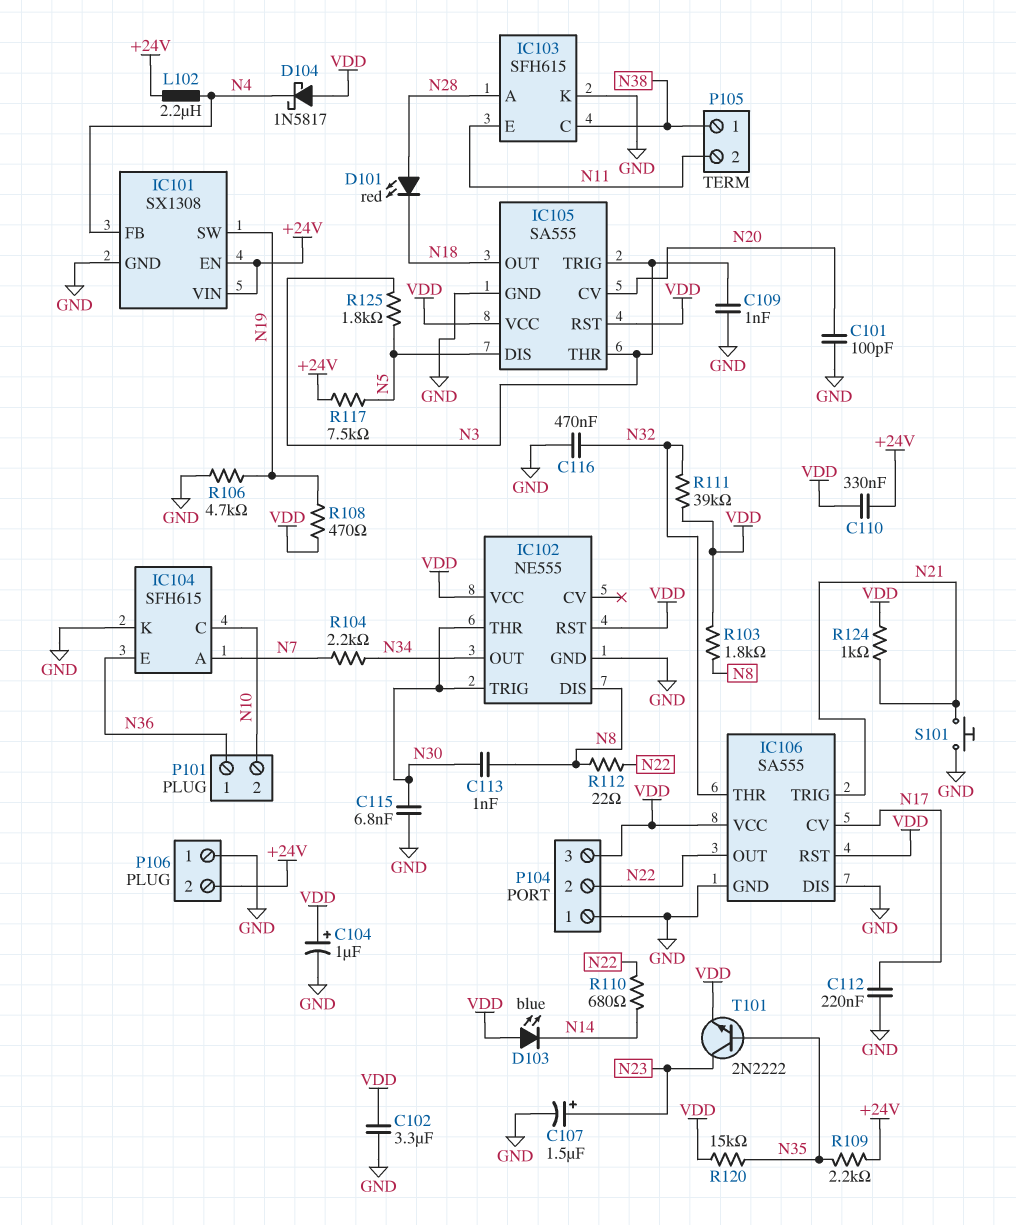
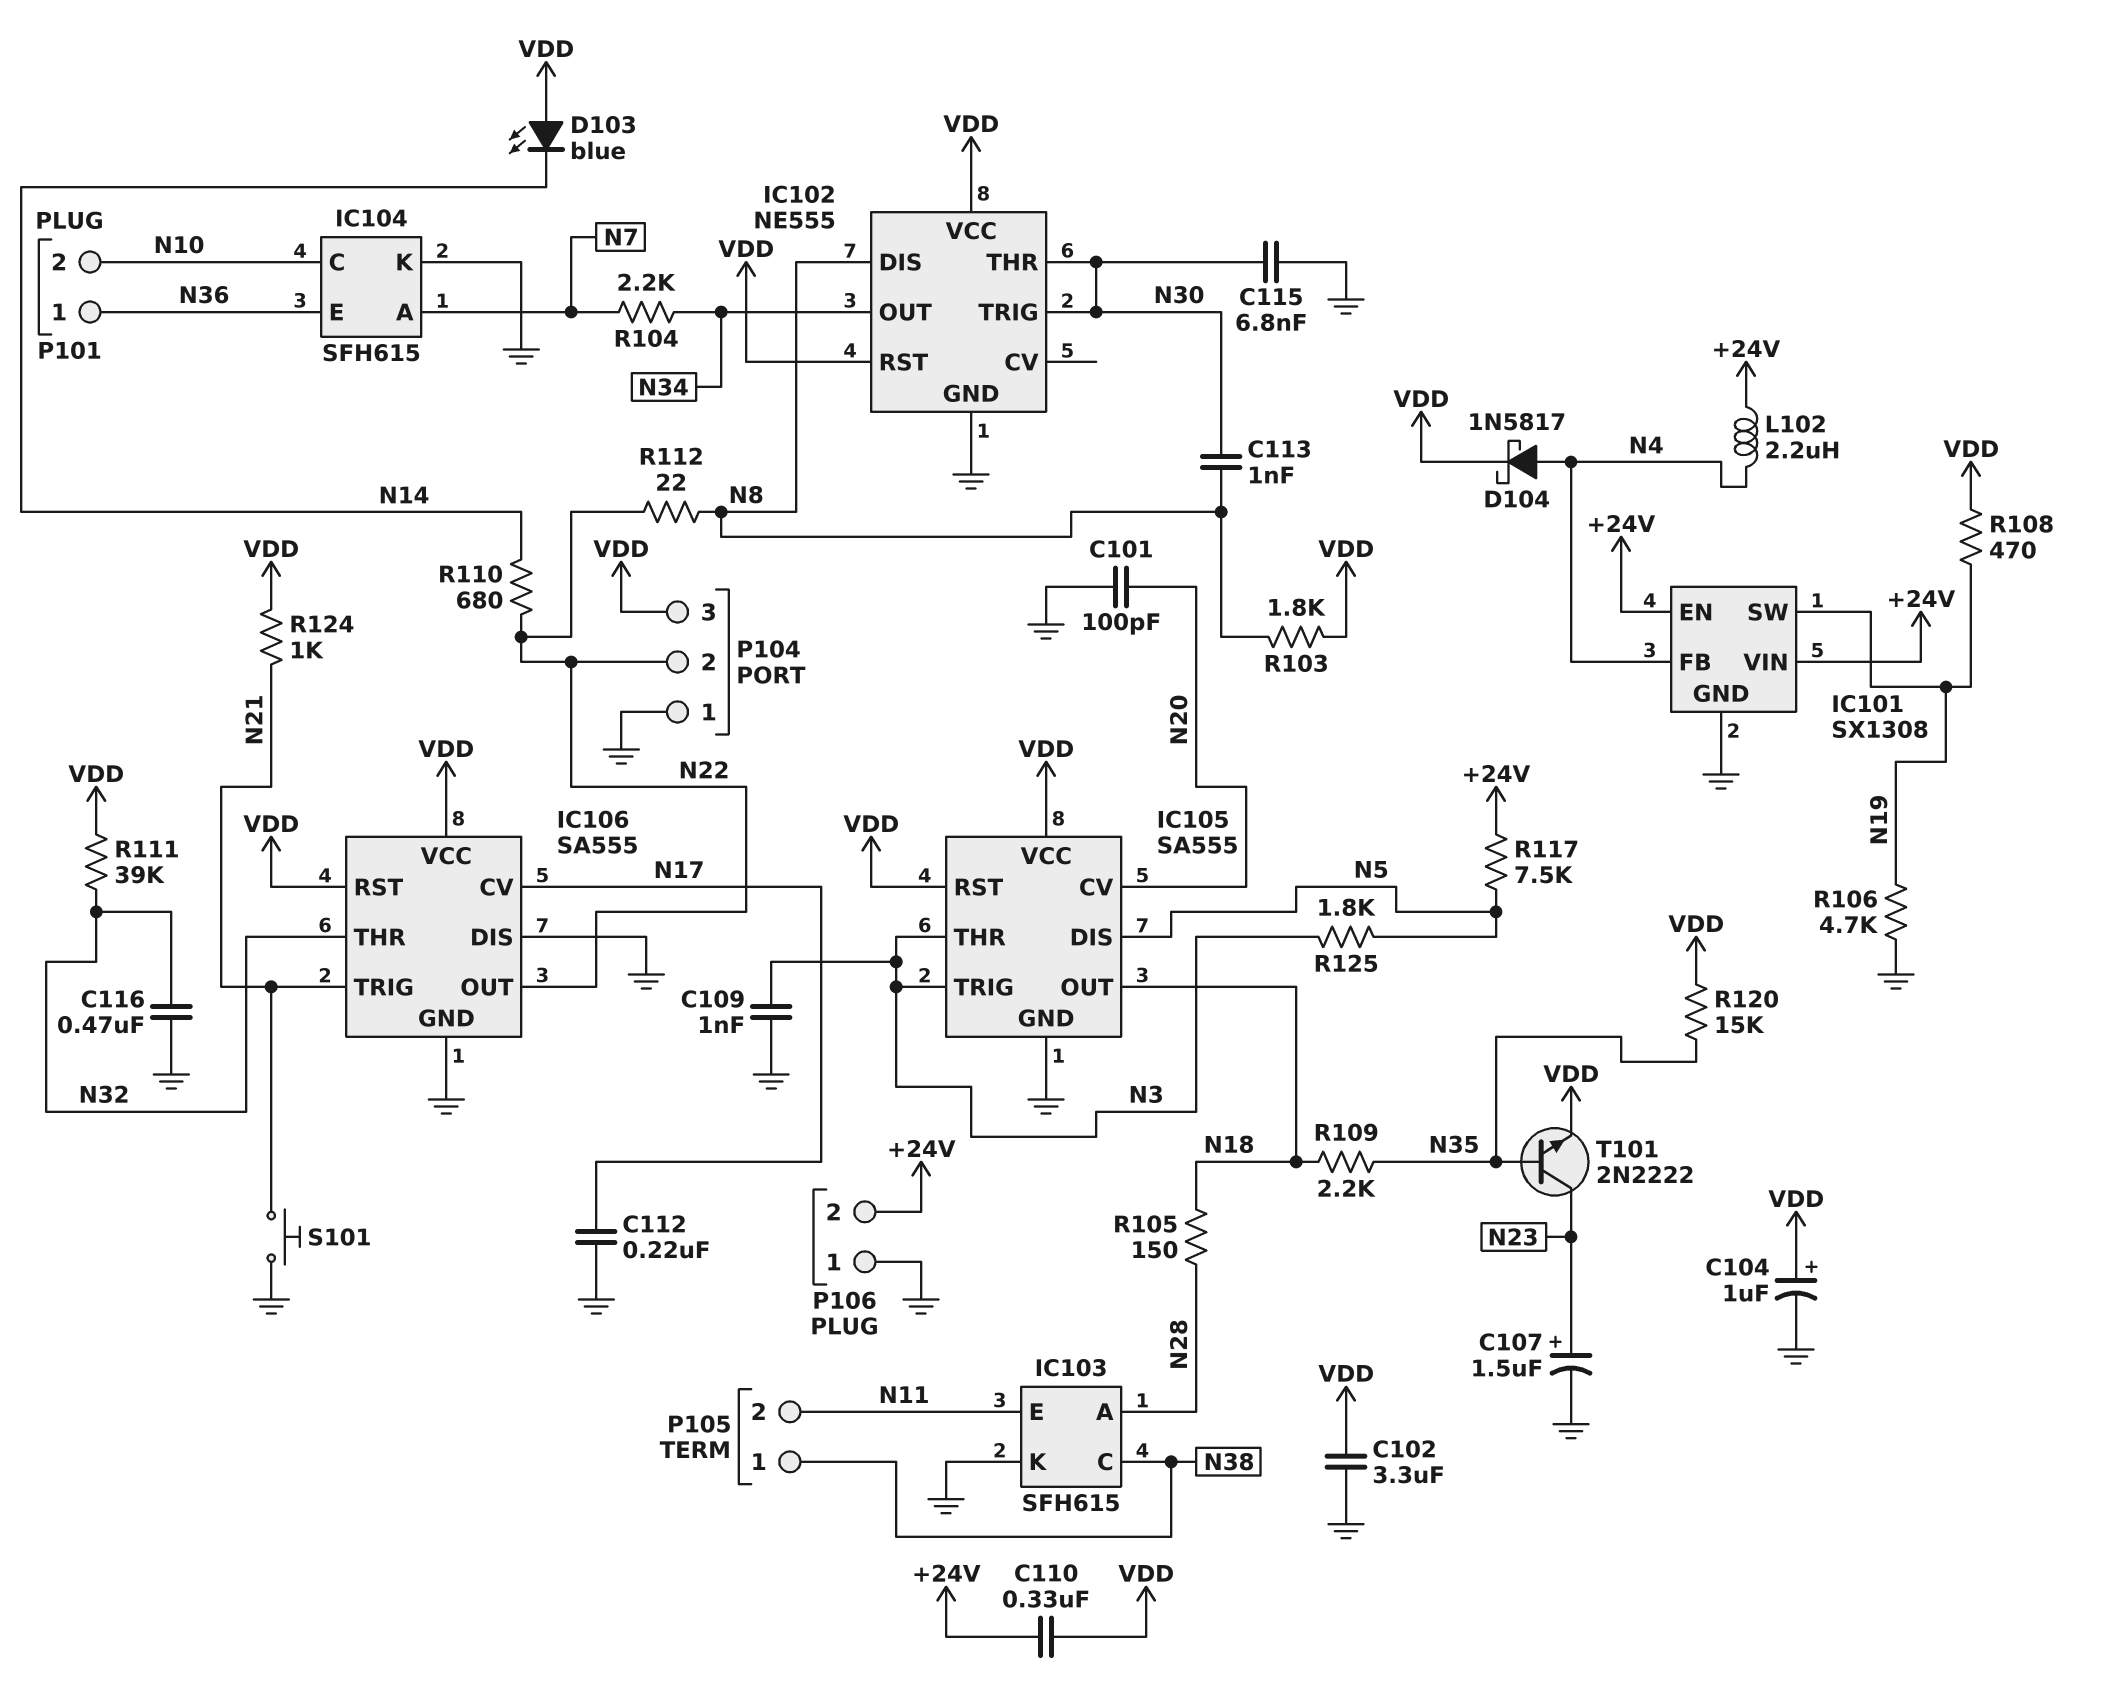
D101: LED red (A N28, K N18) -> none
D104: schottky 1N5817 (A VDD, K N4) -> schottky 1N5817 (A N4, K VDD)
R105: none -> 150 (N18, N28)
R109: 2.2k (+24V, N35) -> 2.2k (N18, N35)

